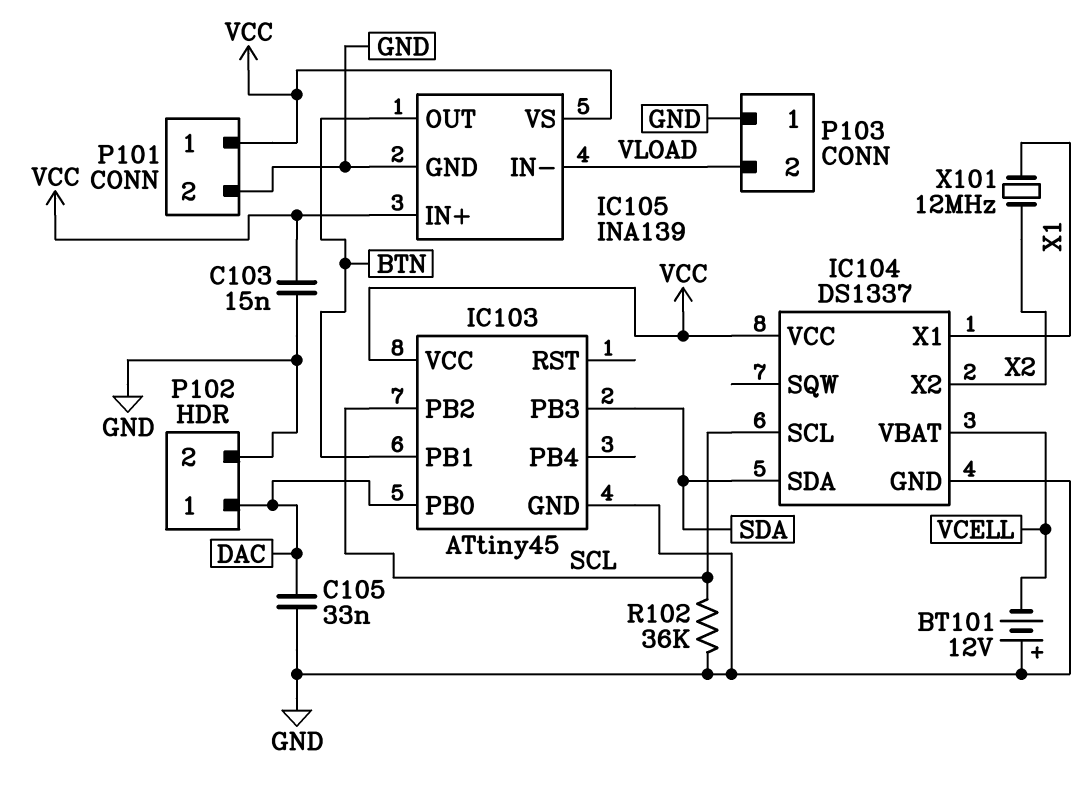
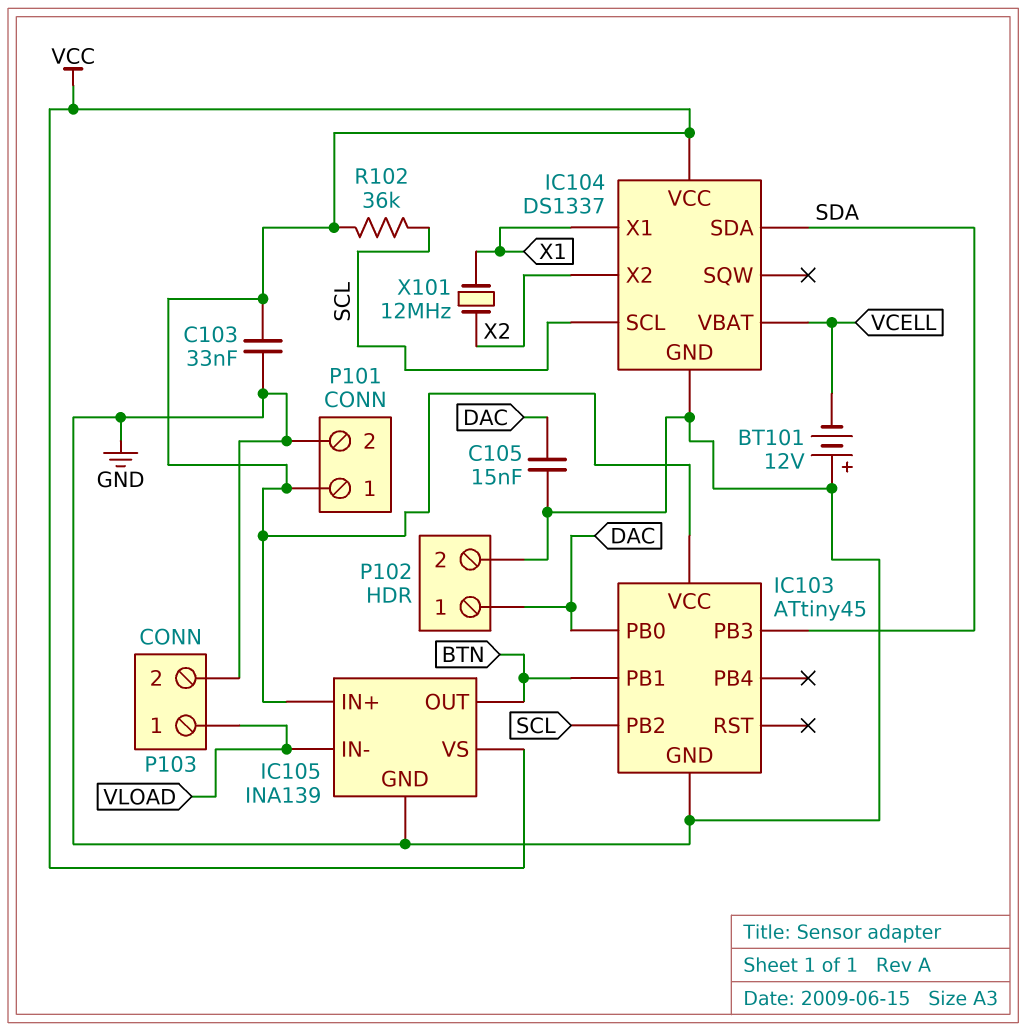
C103: 15nF (GND, VCC) -> 33nF (GND, VCC)
C105: 33nF (DAC, GND) -> 15nF (DAC, GND)
P103 pin 1: GND -> VLOAD
P103 pin 2: VLOAD -> GND
R102: 36k (GND, SCL) -> 36k (SCL, VCC)

